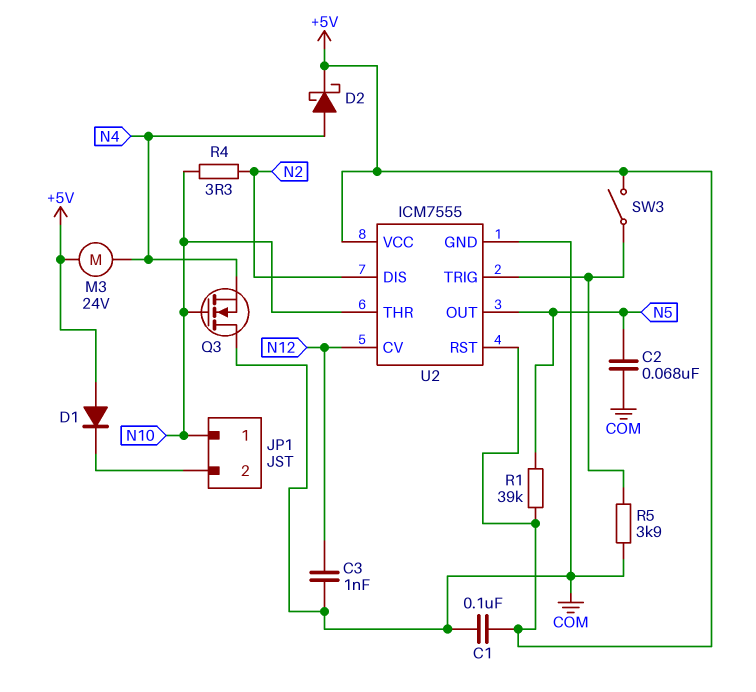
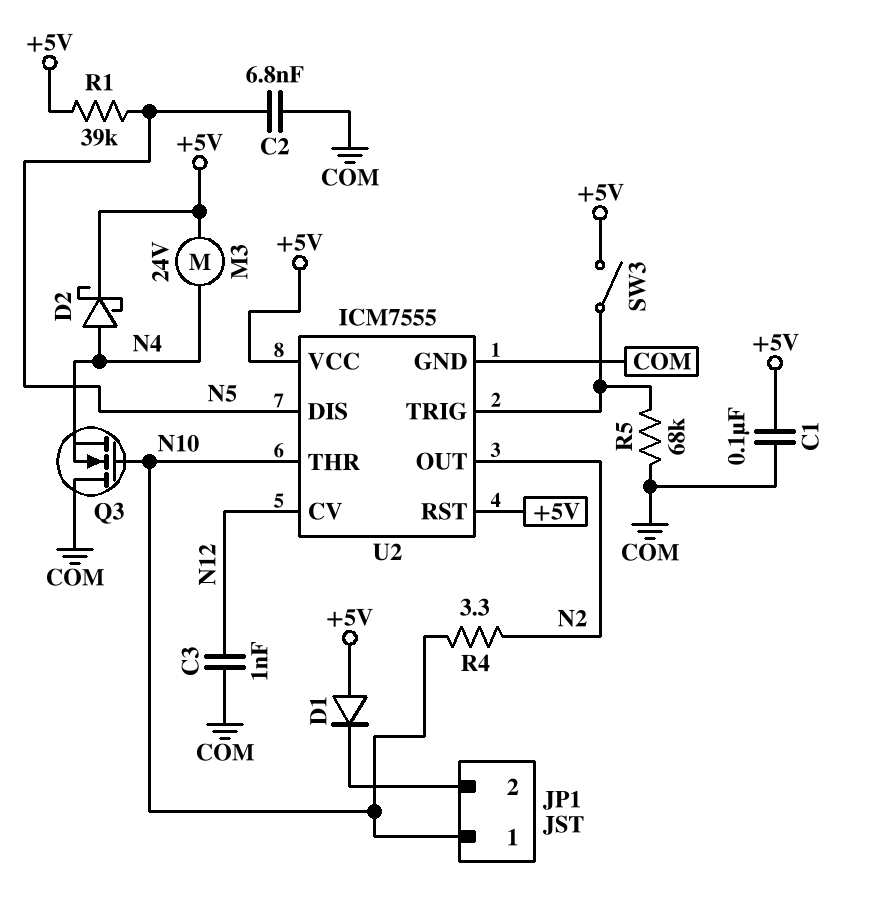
C2: 68nF (COM, N5) -> 6.8nF (COM, N5)
R5: 3.9k (COM, U2/TRIG) -> 68k (COM, U2/TRIG)
U2 pin DIS: N2 -> N5
U2 pin OUT: N5 -> N2

